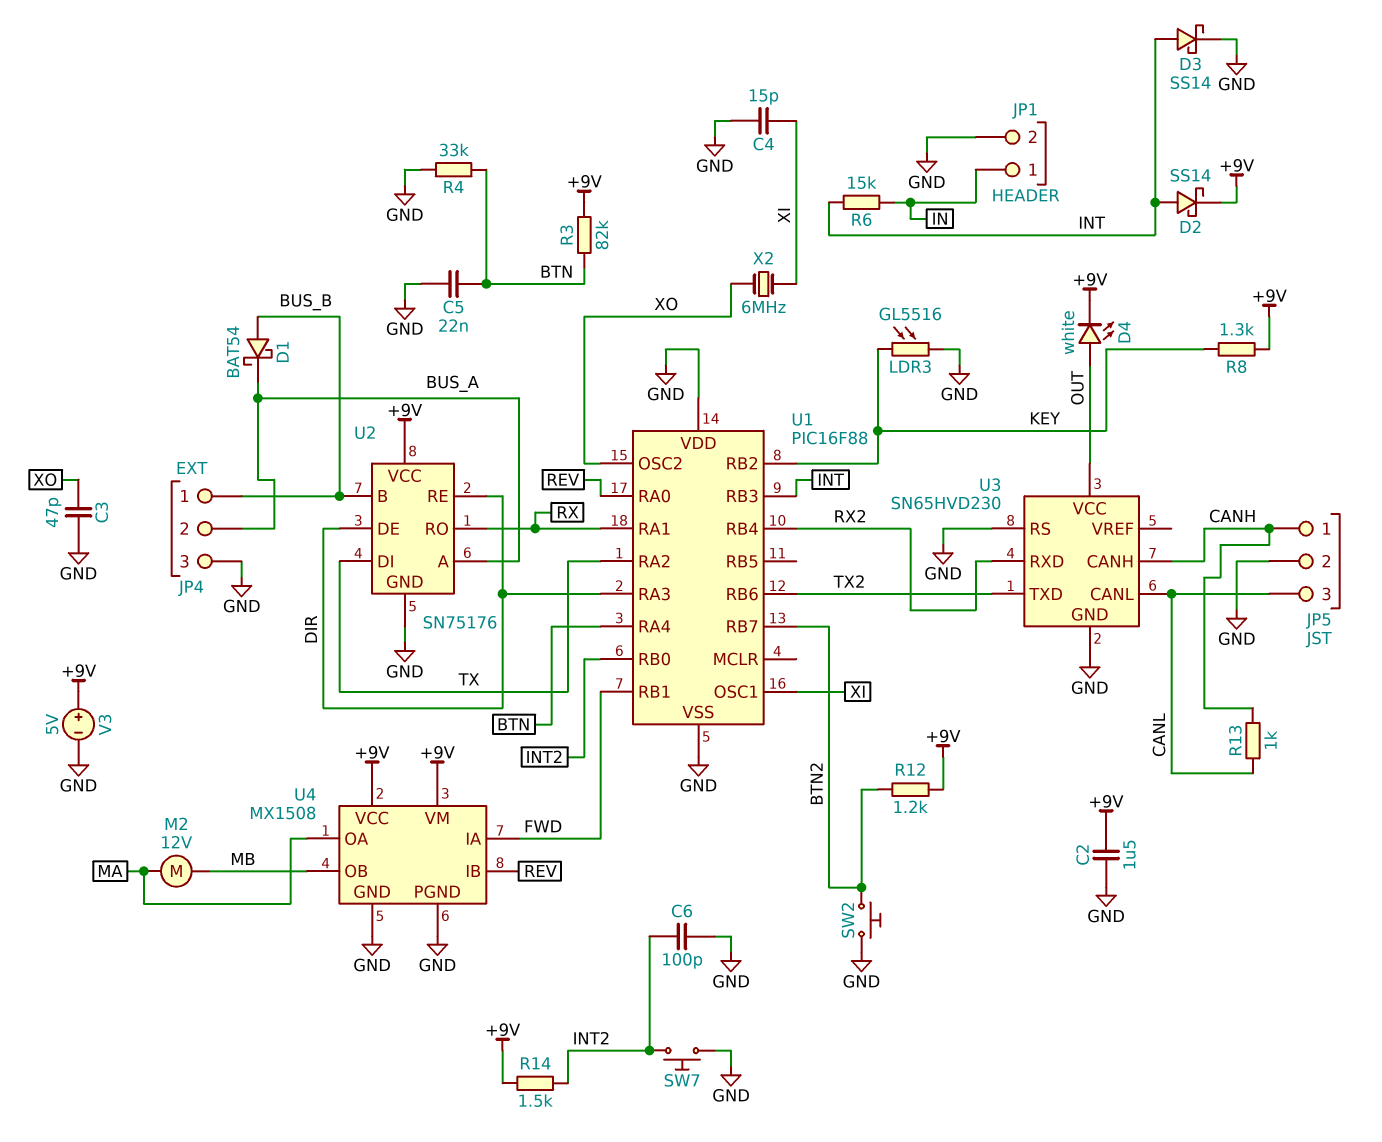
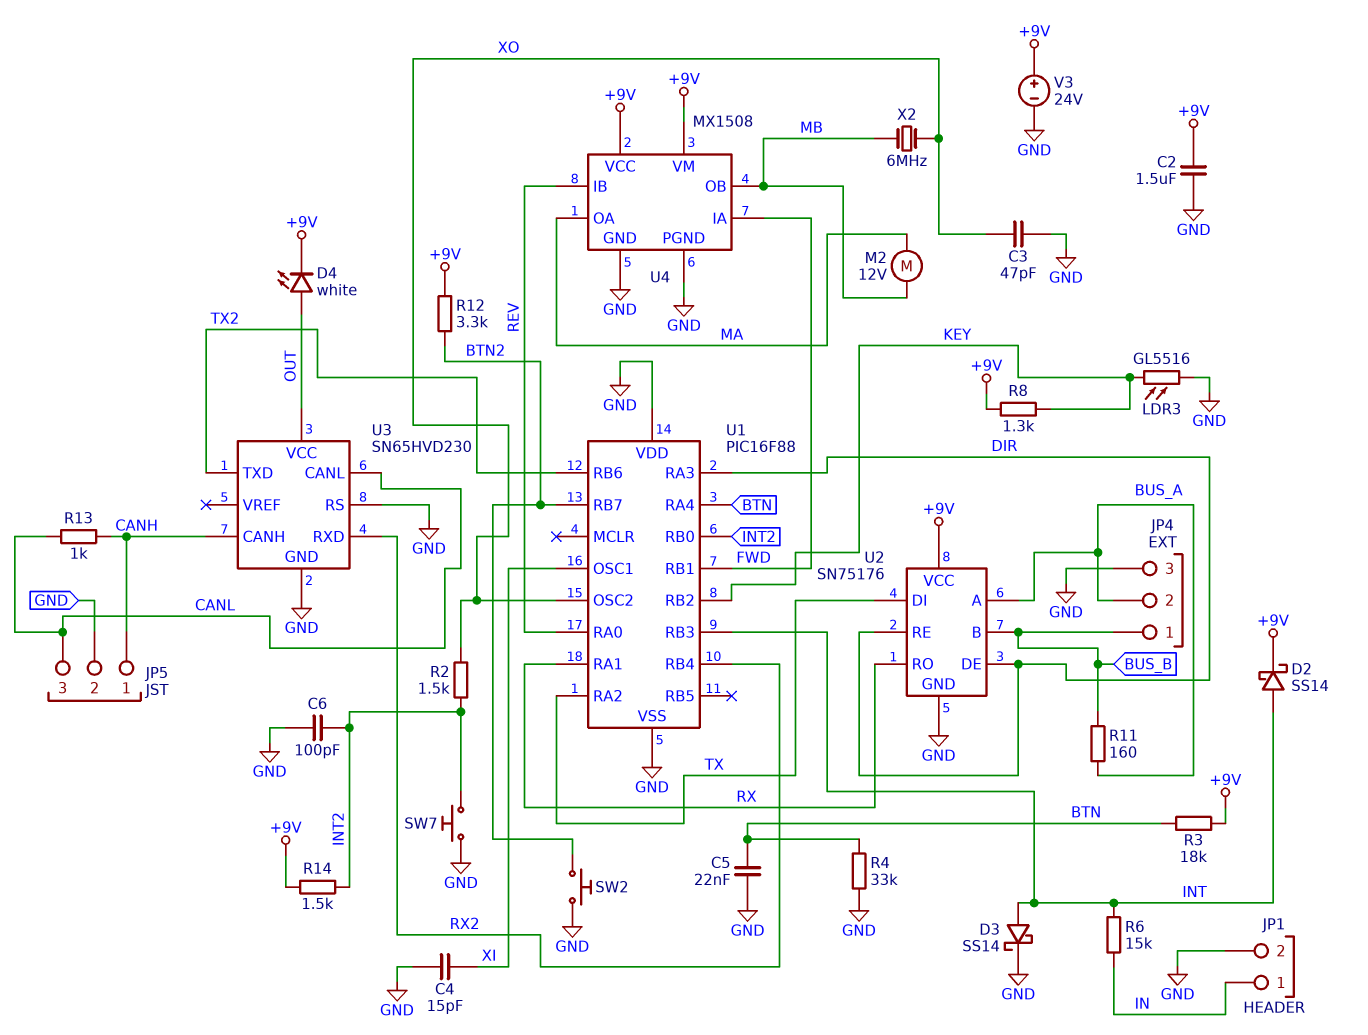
D1: schottky BAT54 (A BUS_B, K BUS_A) -> none
R2: none -> 1.5k (INT2, XO)
R3: 82k (+9V, BTN) -> 18k (+9V, BTN)
R11: none -> 160 (BUS_A, BUS_B)
R12: 1.2k (+9V, BTN2) -> 3.3k (+9V, BTN2)
V3: 5V (plus +9V, minus GND) -> 24V (plus +9V, minus GND)
X2: 6MHz (XI, XO) -> 6MHz (MB, XO)

